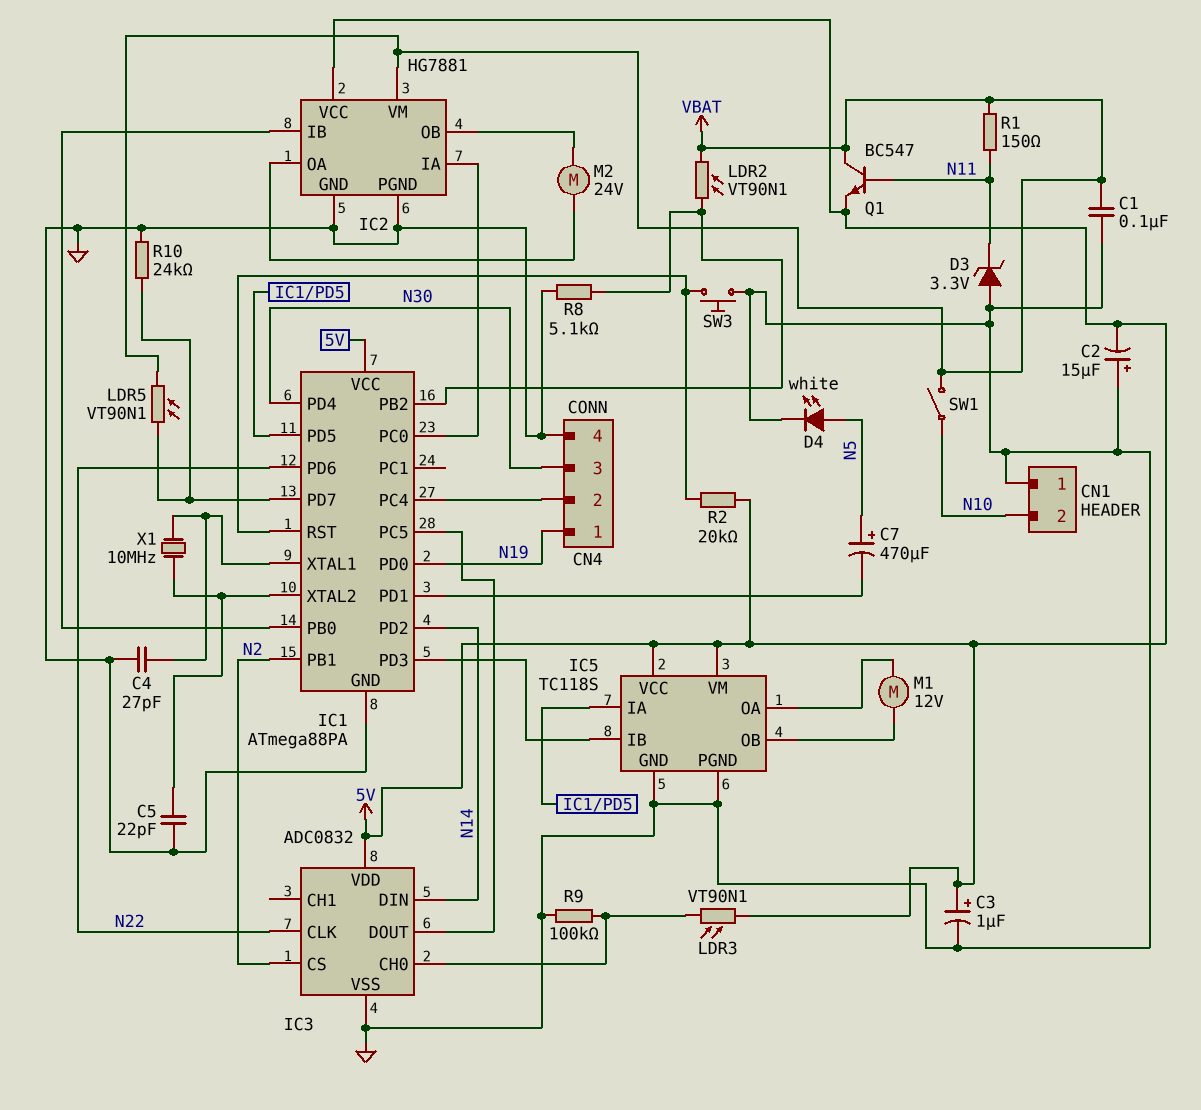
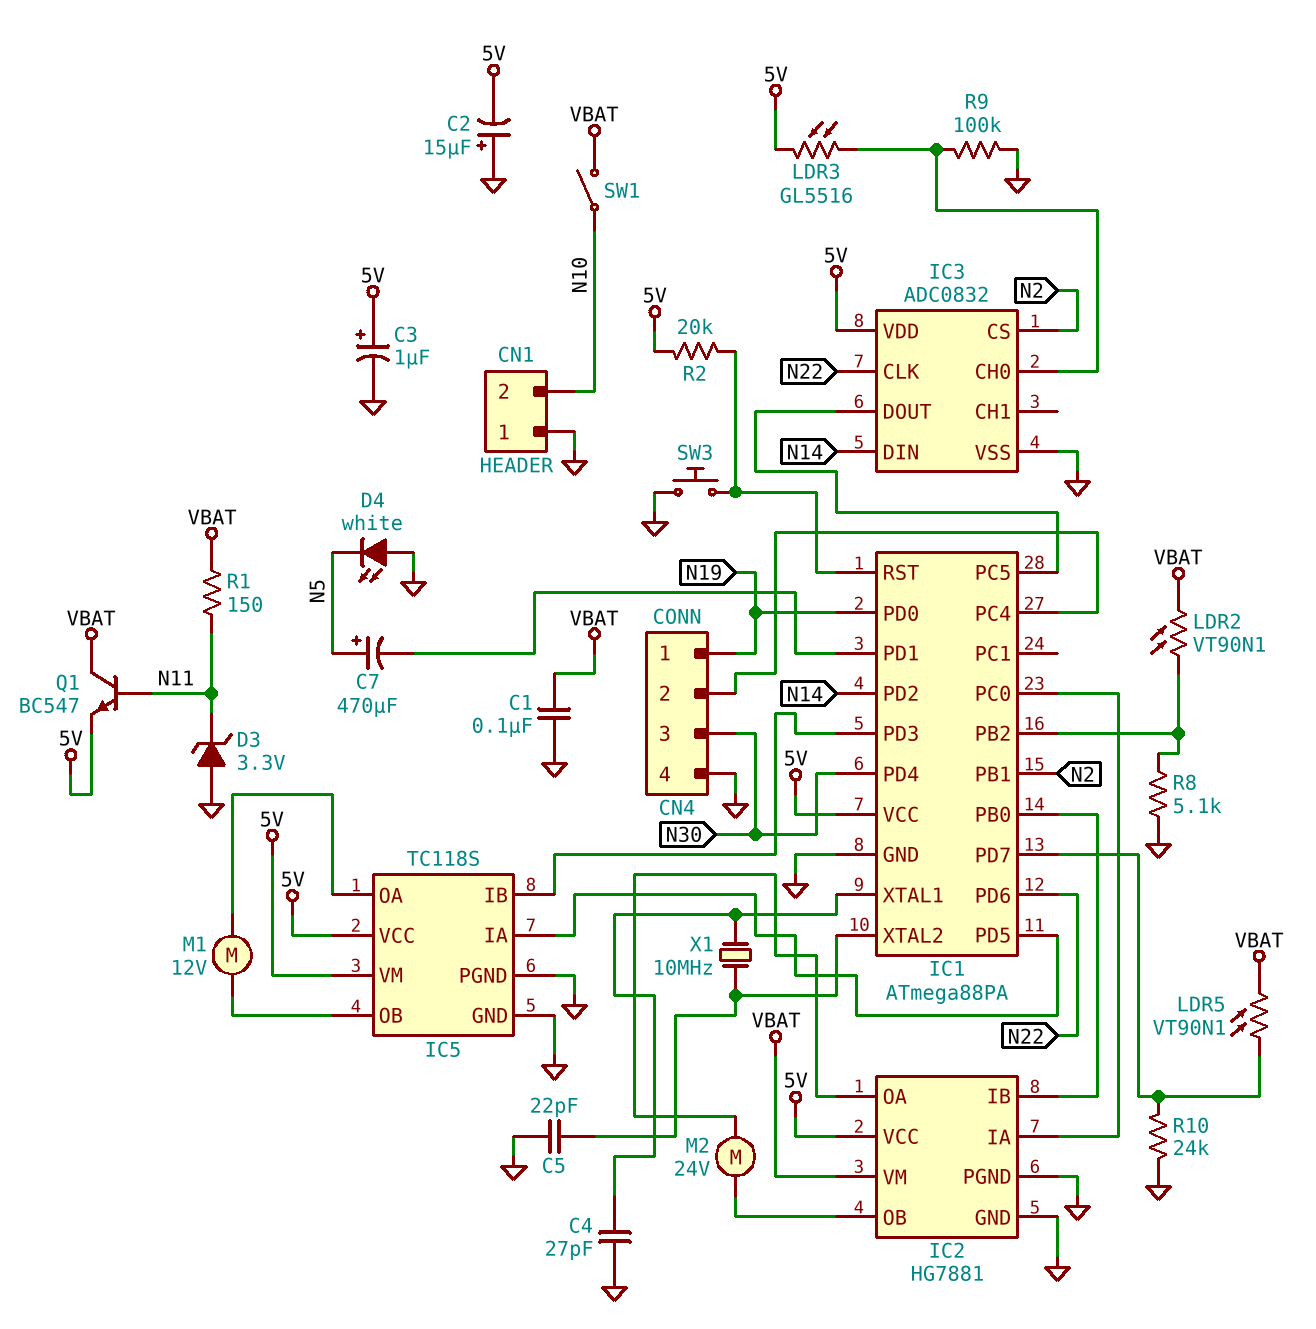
D4: LED white (A N5, K GND) -> LED white (A GND, K N5)
LDR3: VT90N1 (5V, IC3/CH0) -> GL5516 (5V, IC3/CH0)

